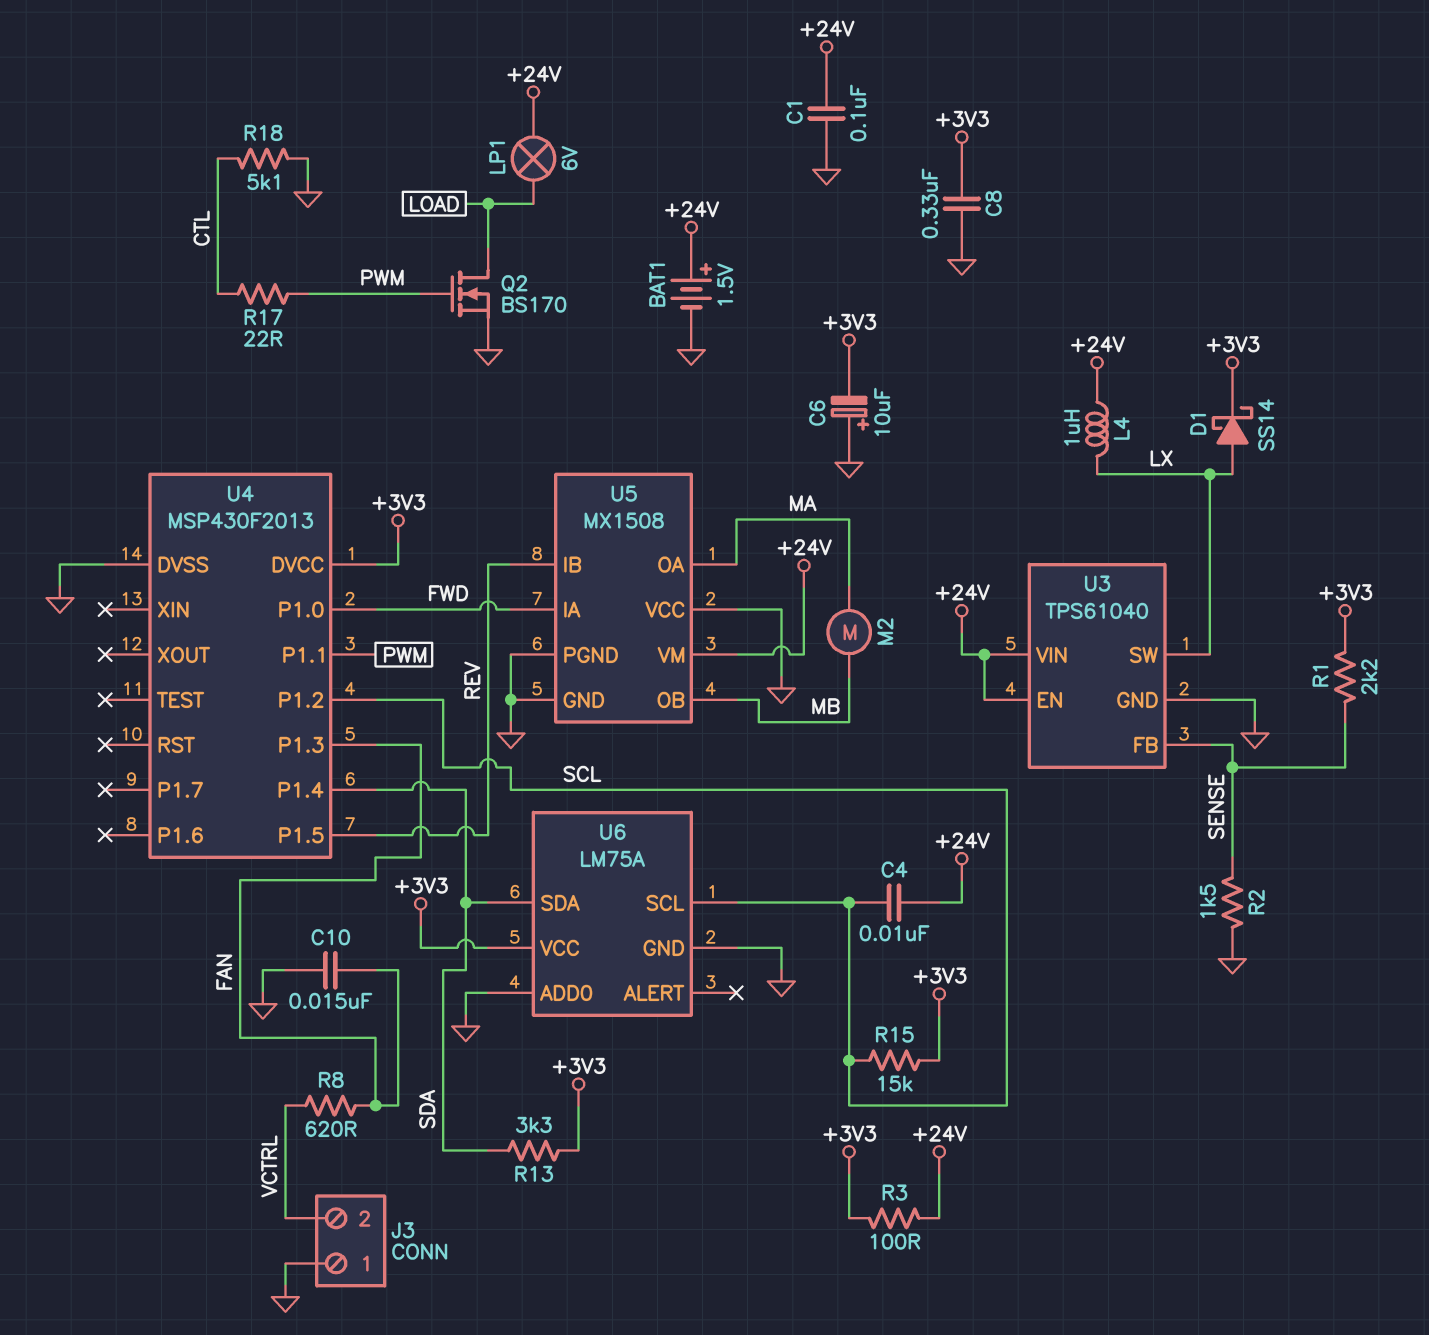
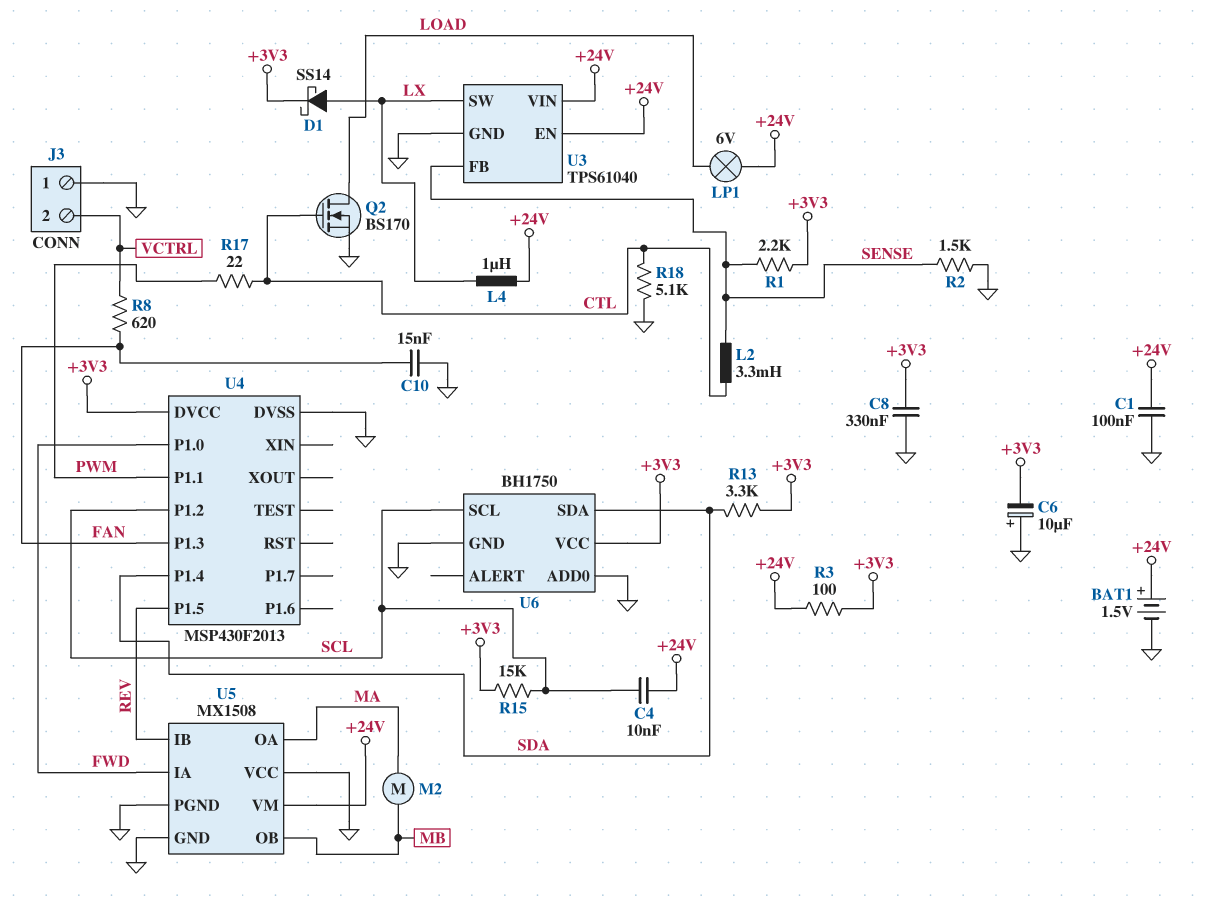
L2: none -> 3.3mH (CTL, SENSE)
Q2: NMOS BS170 (G PWM, D LOAD, S GND) -> NMOS BS170 (G CTL, D LOAD, S GND)
U6: LM75A -> BH1750

